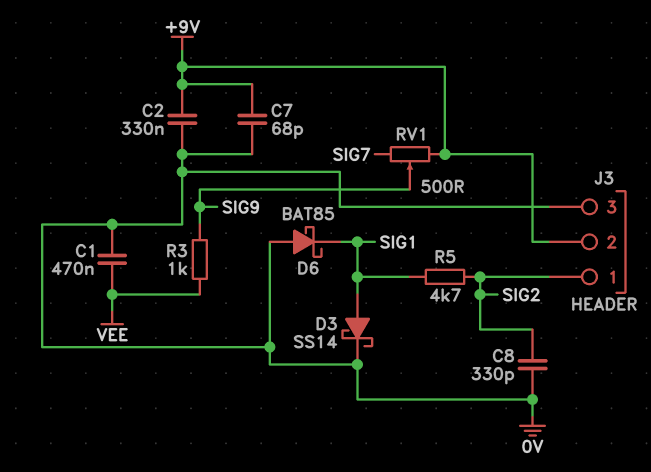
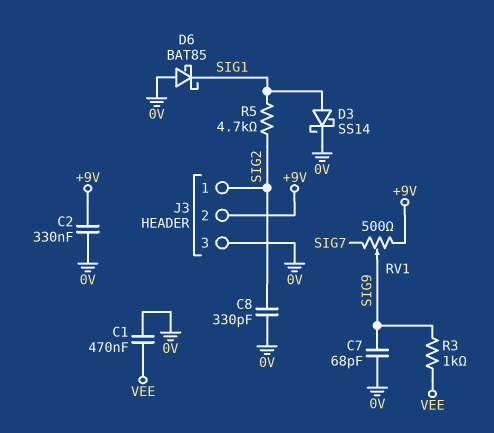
C7: 68pF (+9V, 0V) -> 68pF (0V, SIG9)

